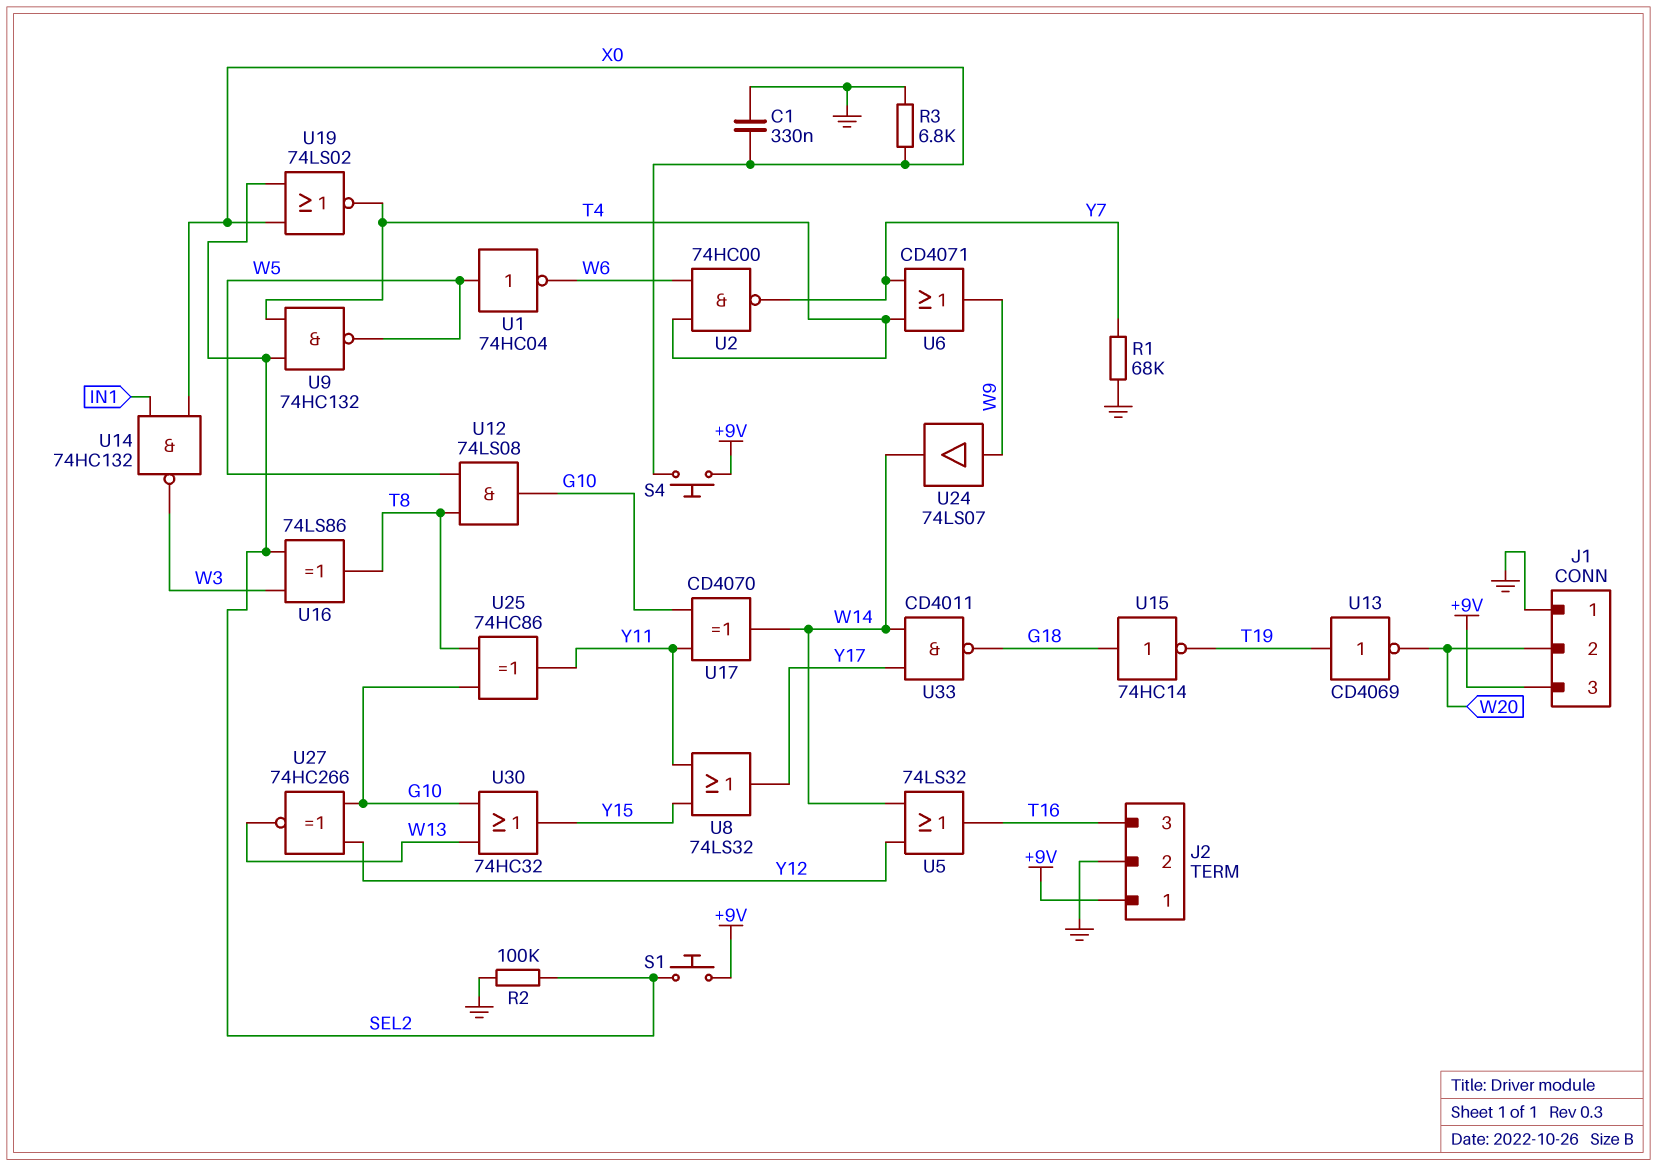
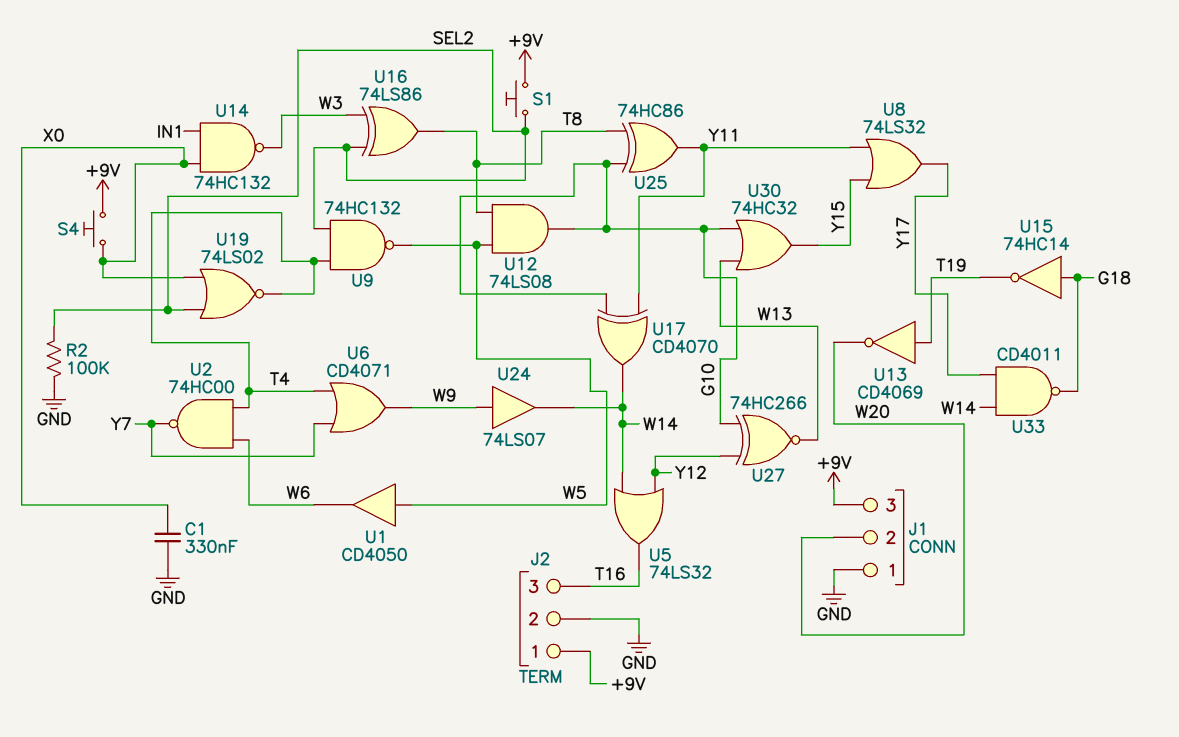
R1: 68k (GND, Y7) -> none
R3: 6.8k (GND, X0) -> none
U1: NOT 74HC04 (in W5, out W6) -> buffer CD4050 (in W5, out W6)

